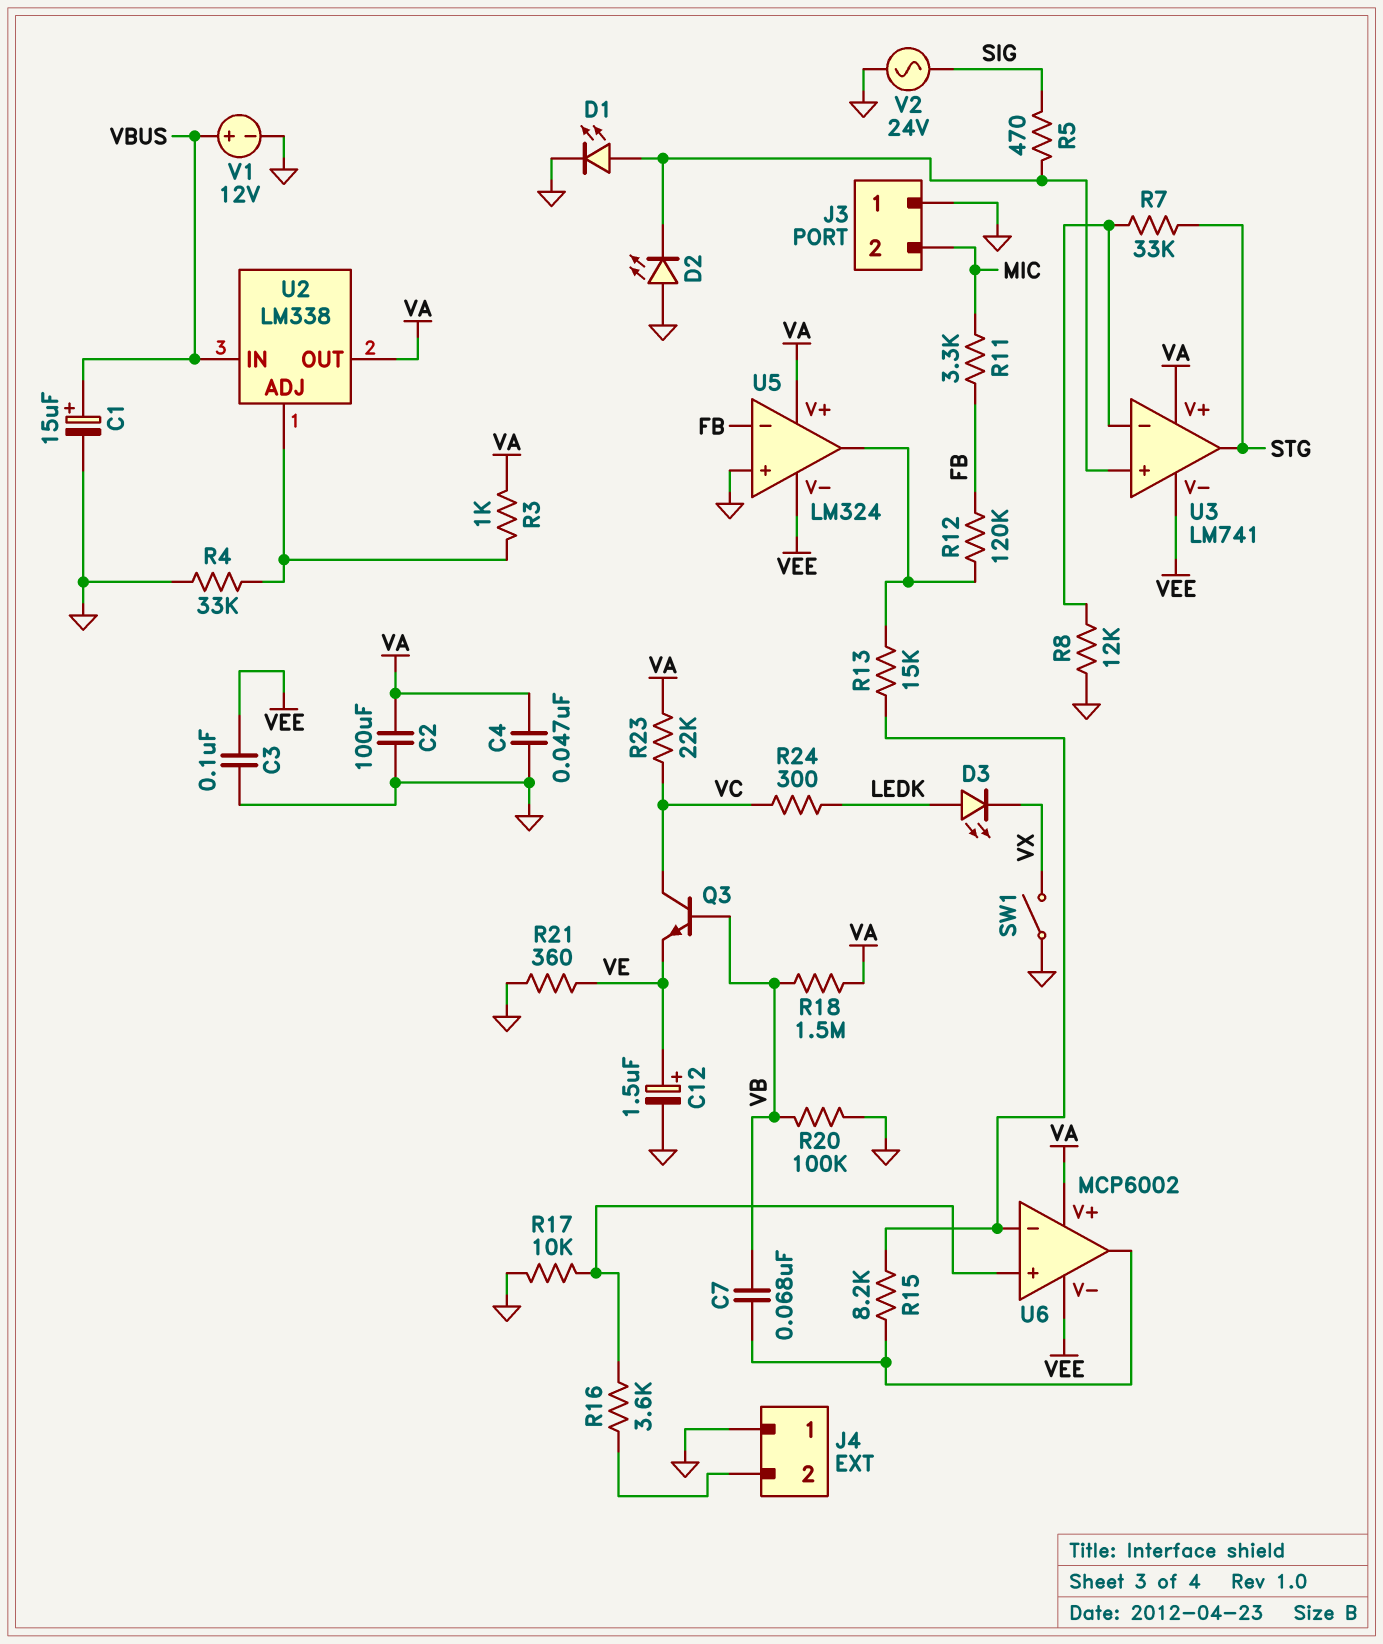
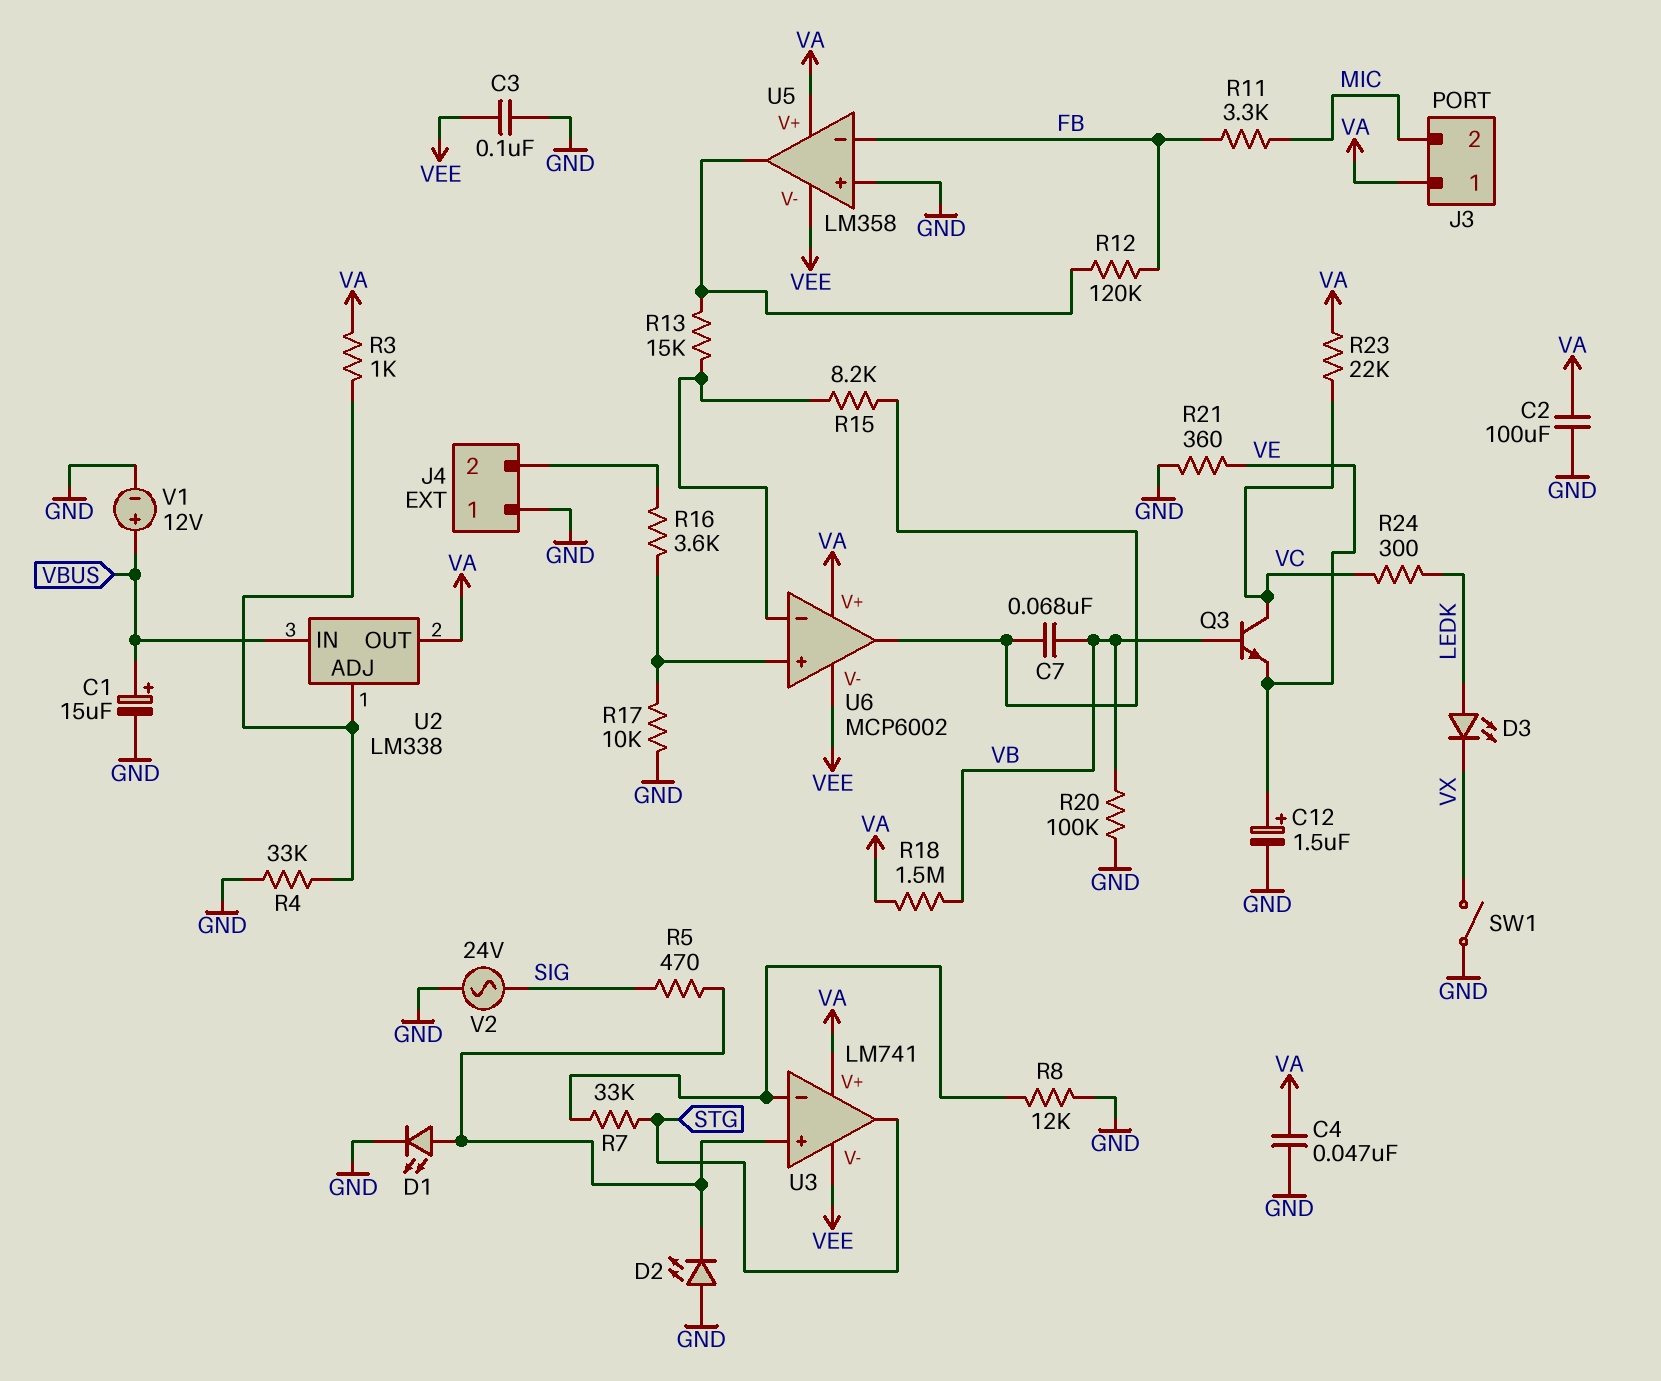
J3 pin 1: GND -> VA
U5: LM324 -> LM358

